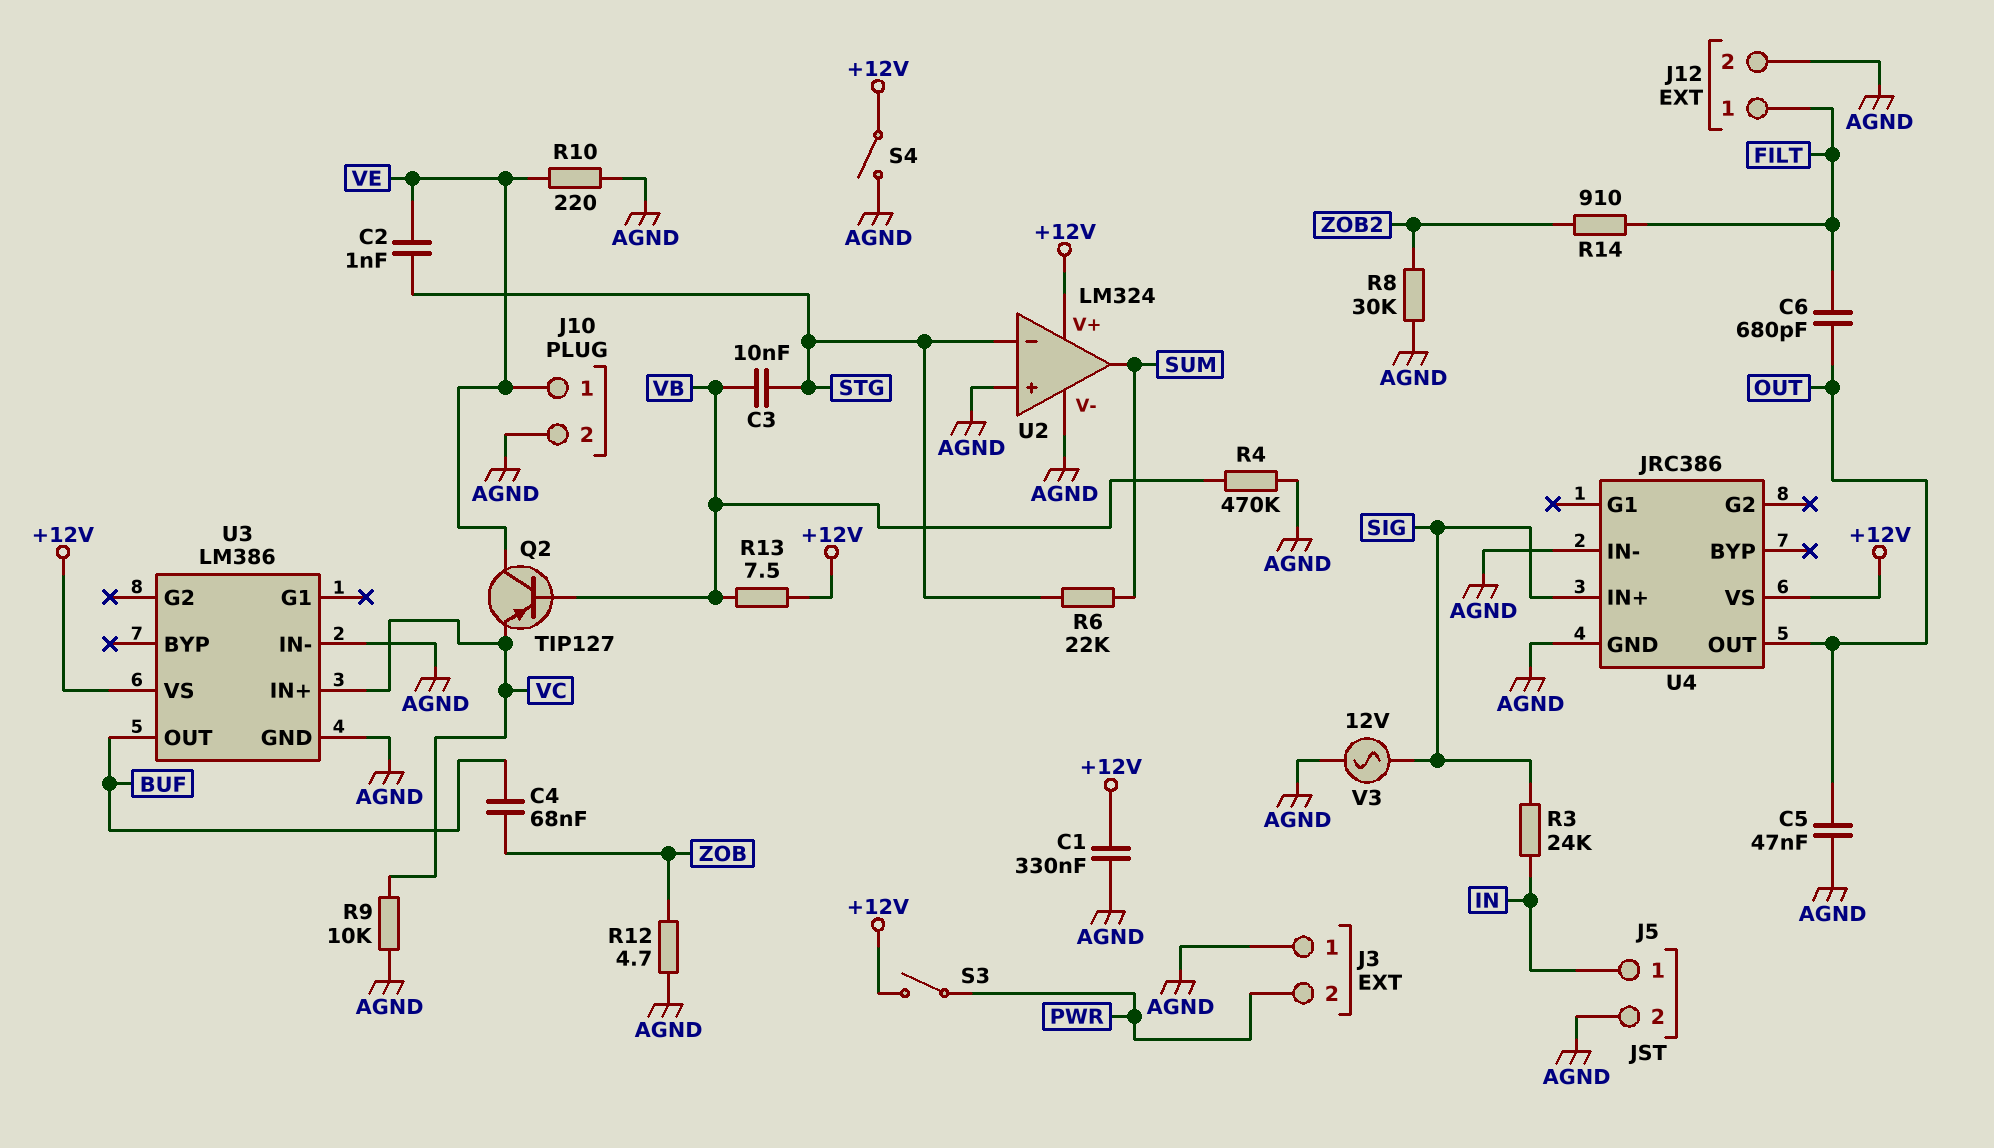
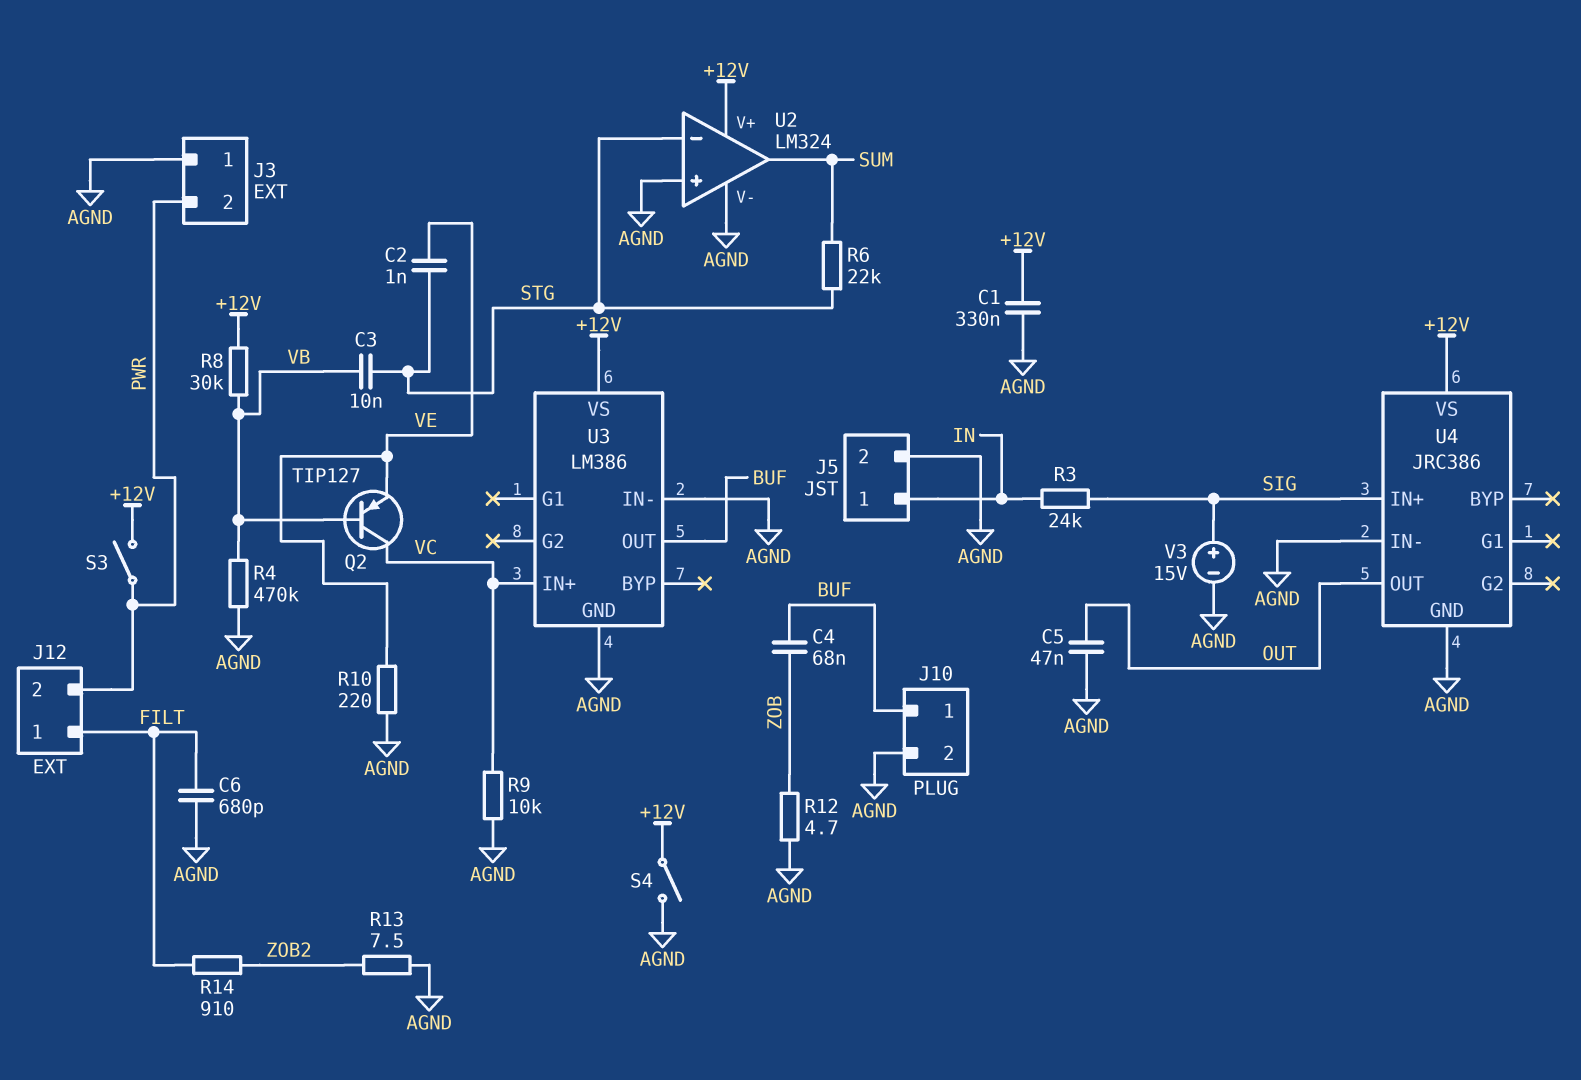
C6: 680pF (FILT, OUT) -> 680pF (AGND, FILT)
J10 pin 1: VE -> BUF
J12 pin 2: AGND -> PWR
Q2: PNP TIP127 (B VB, C VE, E VC) -> PNP TIP127 (B VB, C VC, E VE)
R8: 30k (AGND, ZOB2) -> 30k (+12V, VB)
R13: 7.5 (+12V, VB) -> 7.5 (AGND, ZOB2)
V3: AC 12V (AGND, SIG) -> 15V (plus SIG, minus AGND)

